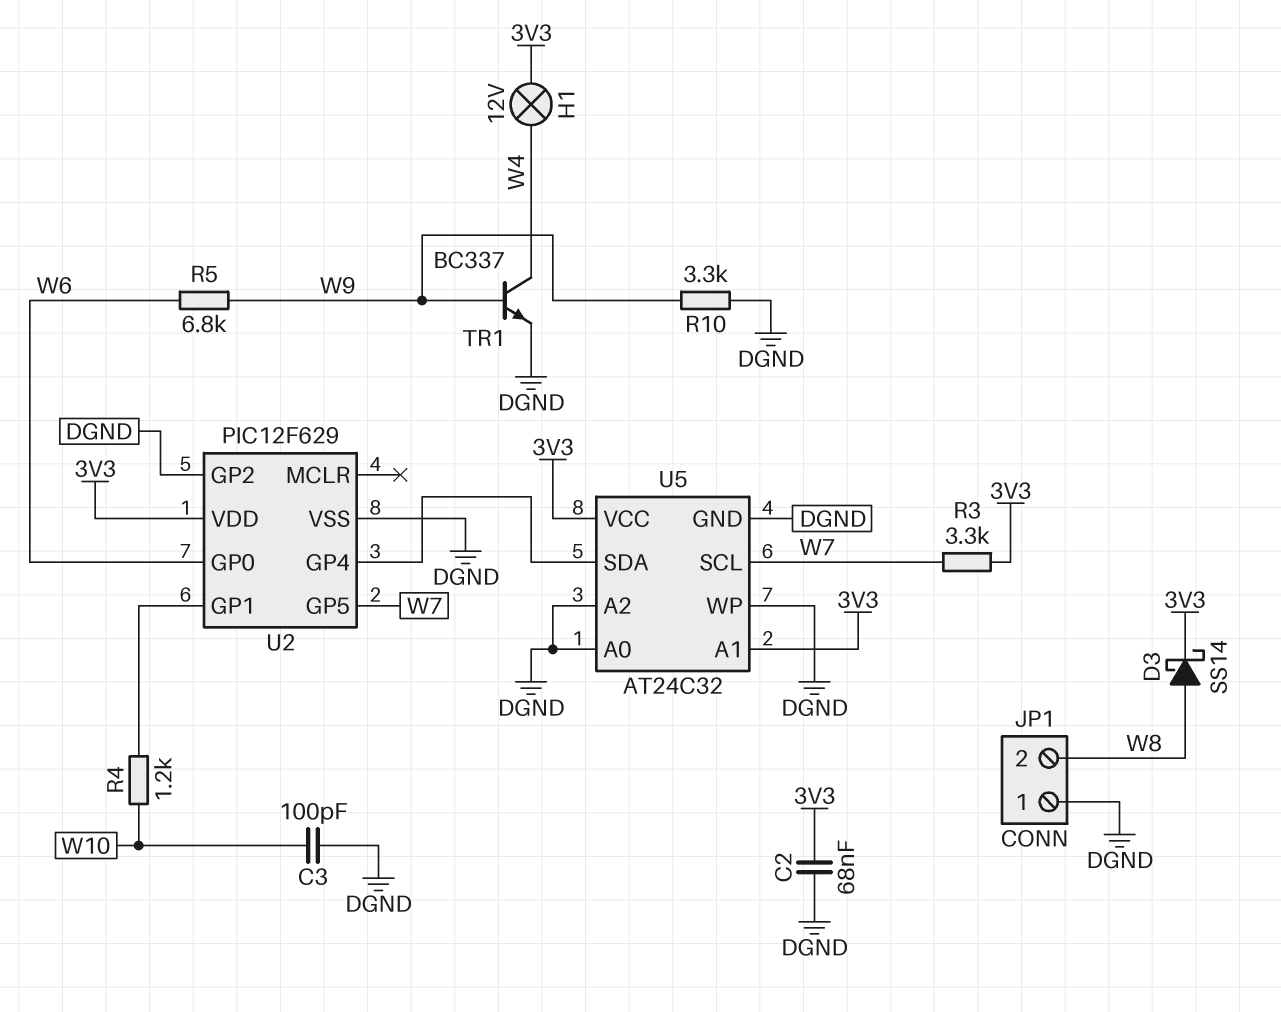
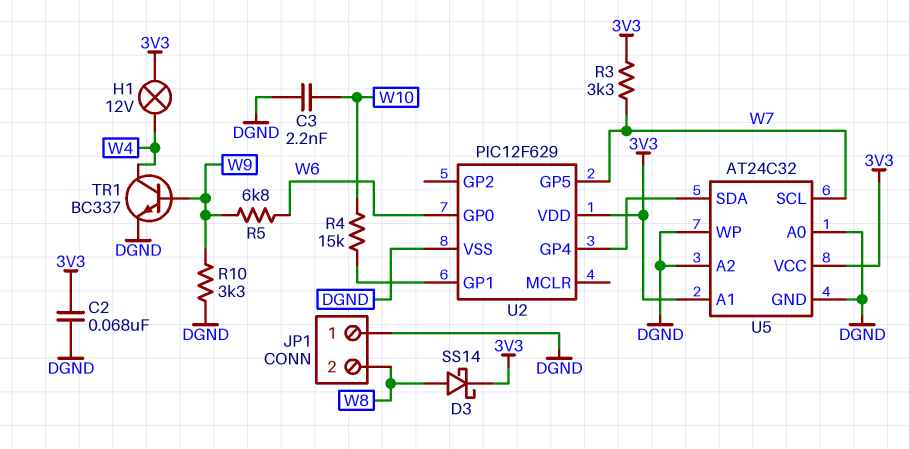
C3: 100pF (DGND, W10) -> 2.2nF (DGND, W10)
R4: 1.2k (U2/GP1, W10) -> 15k (U2/GP1, W10)
U2 pin GP2: DGND -> none

